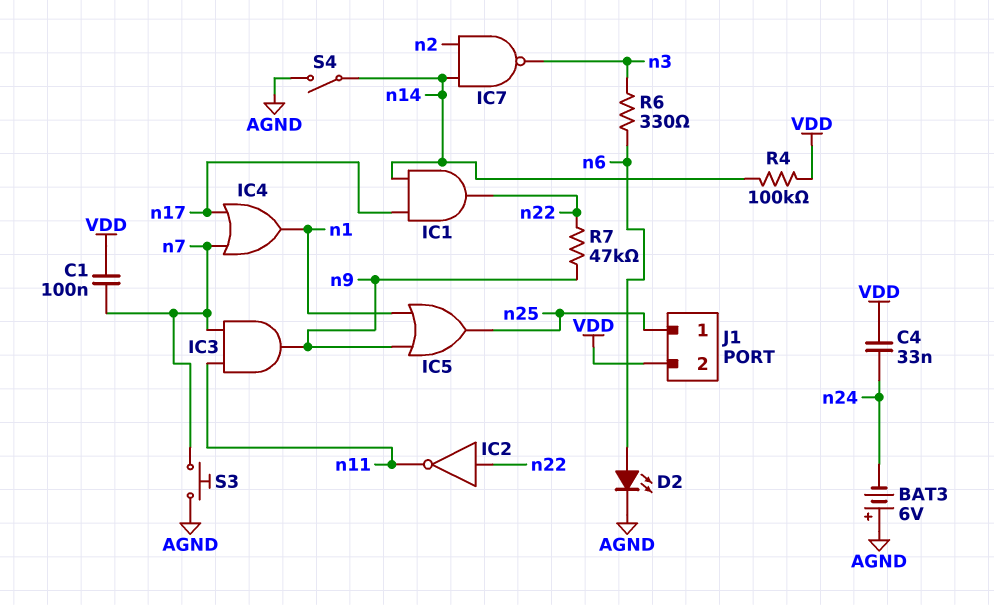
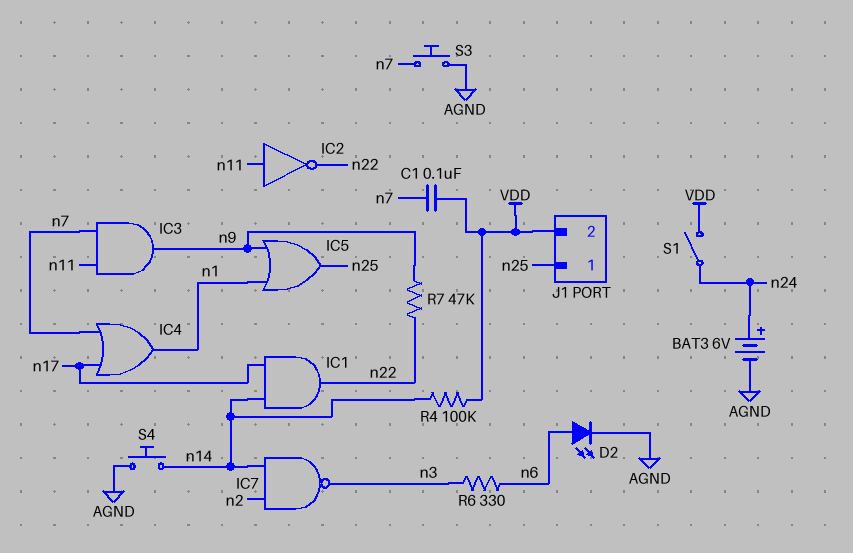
BAT3: 6V (plus AGND, minus n24) -> 6V (plus n24, minus AGND)
C4: 33nF (VDD, n24) -> none
IC2: NOT (in n22, out n11) -> NOT (in n11, out n22)
S1: none -> switch (VDD, n24)
S4: switch (AGND, n14) -> button (AGND, n14)

